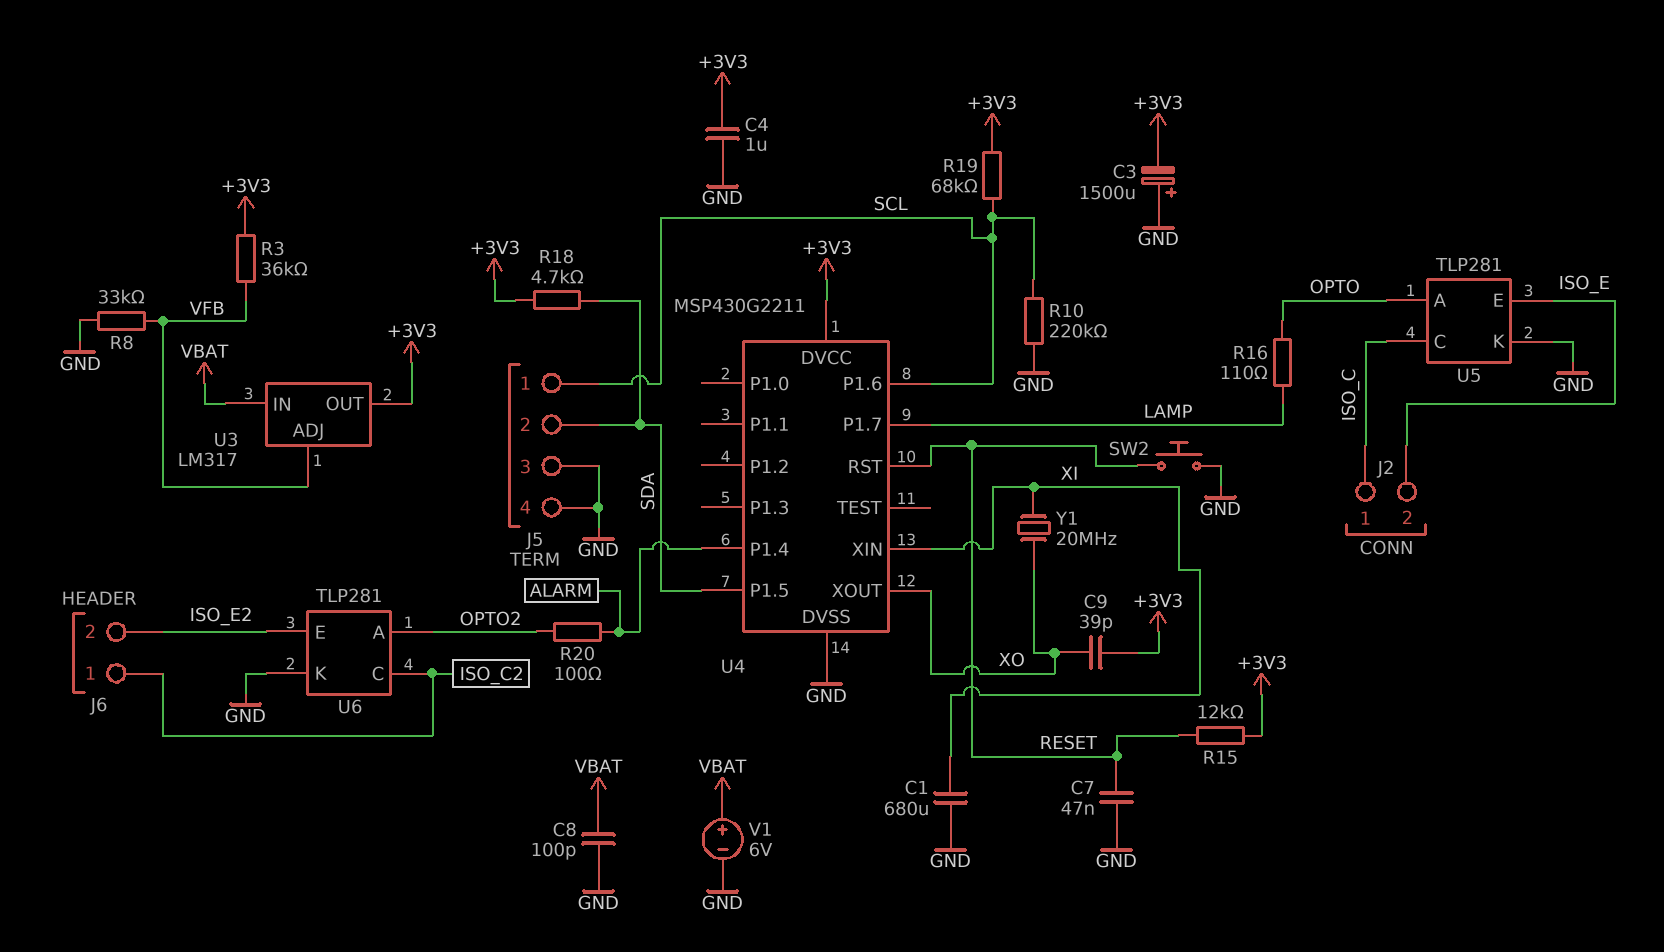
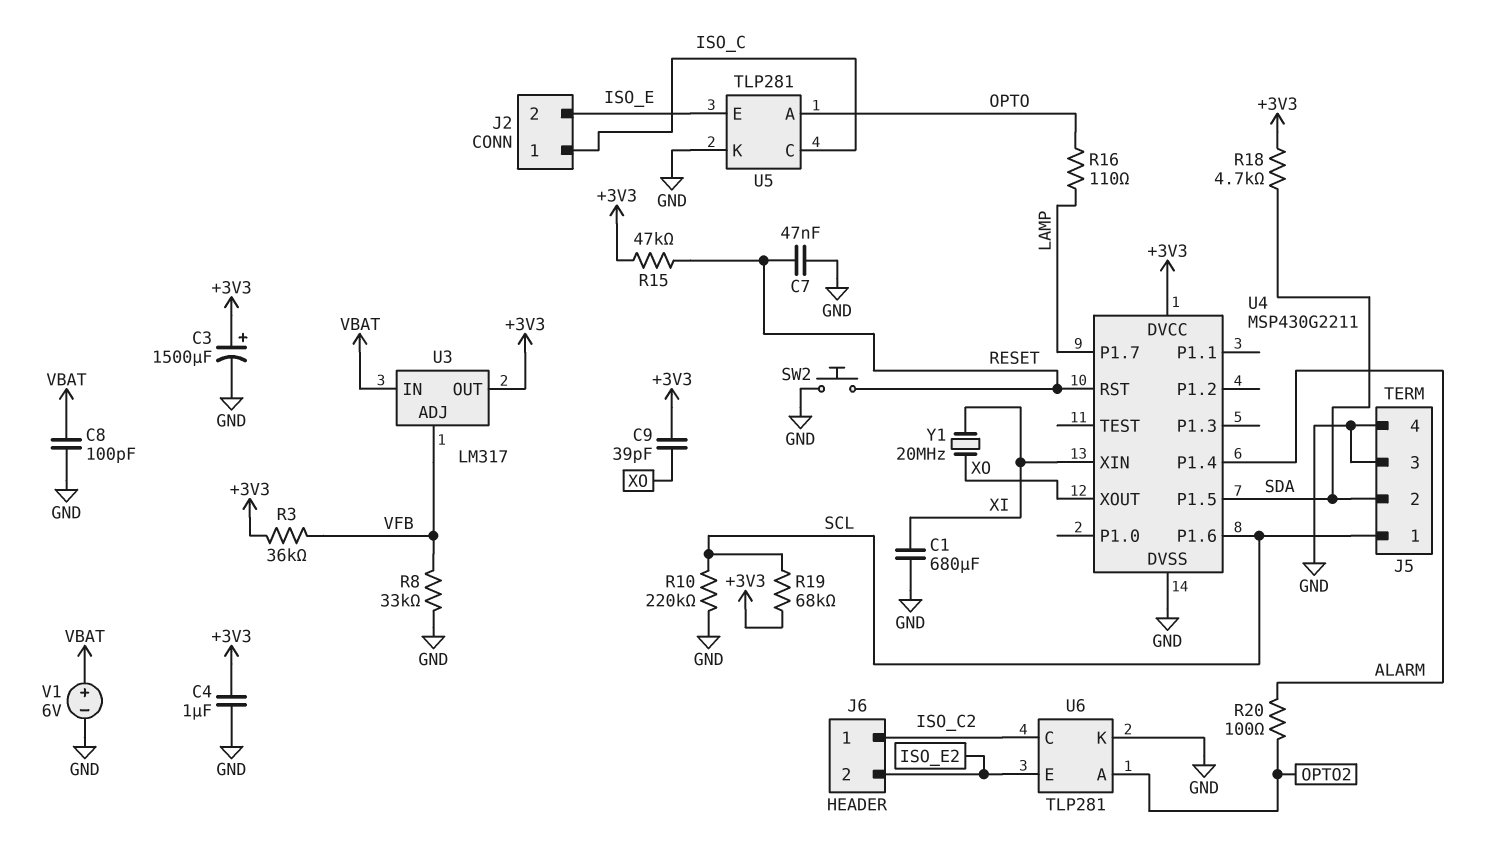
C3: 1500uF (plus GND, minus +3V3) -> 1500uF (plus +3V3, minus GND)
R15: 12k (+3V3, RESET) -> 47k (+3V3, RESET)

